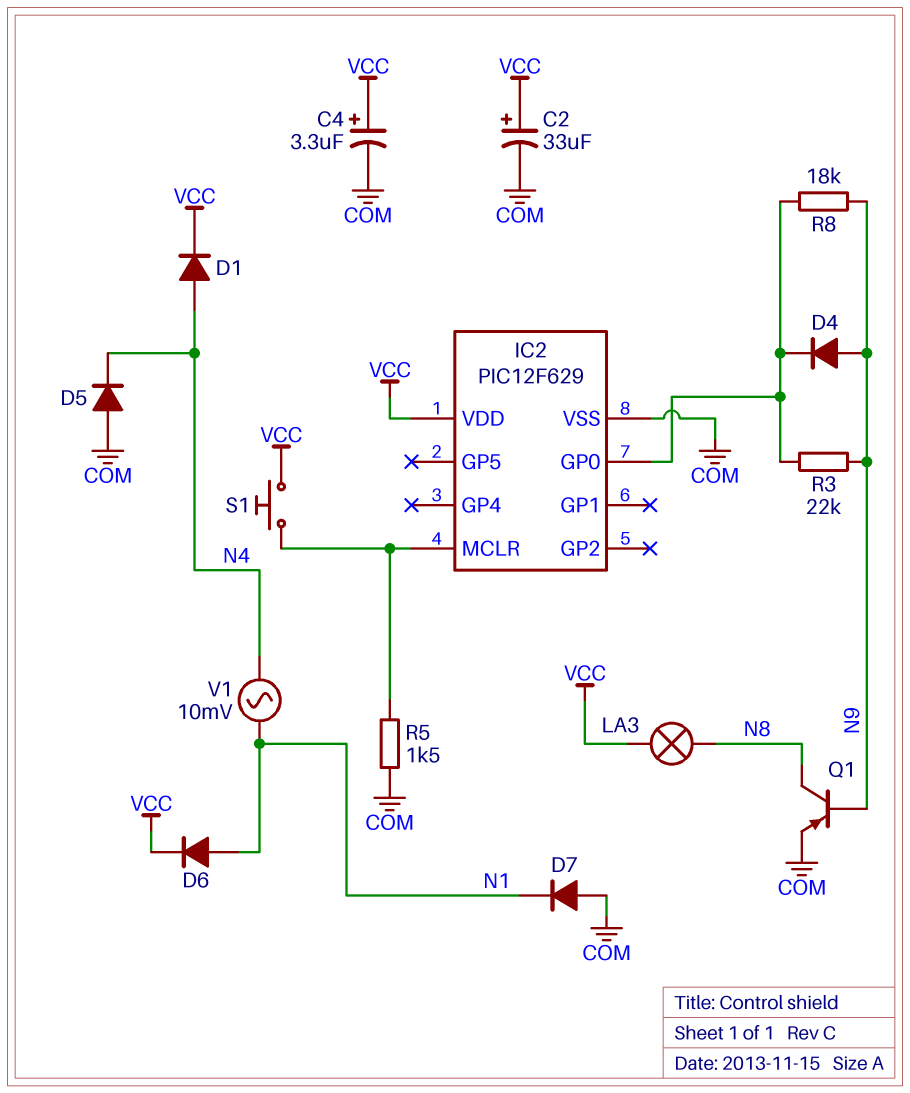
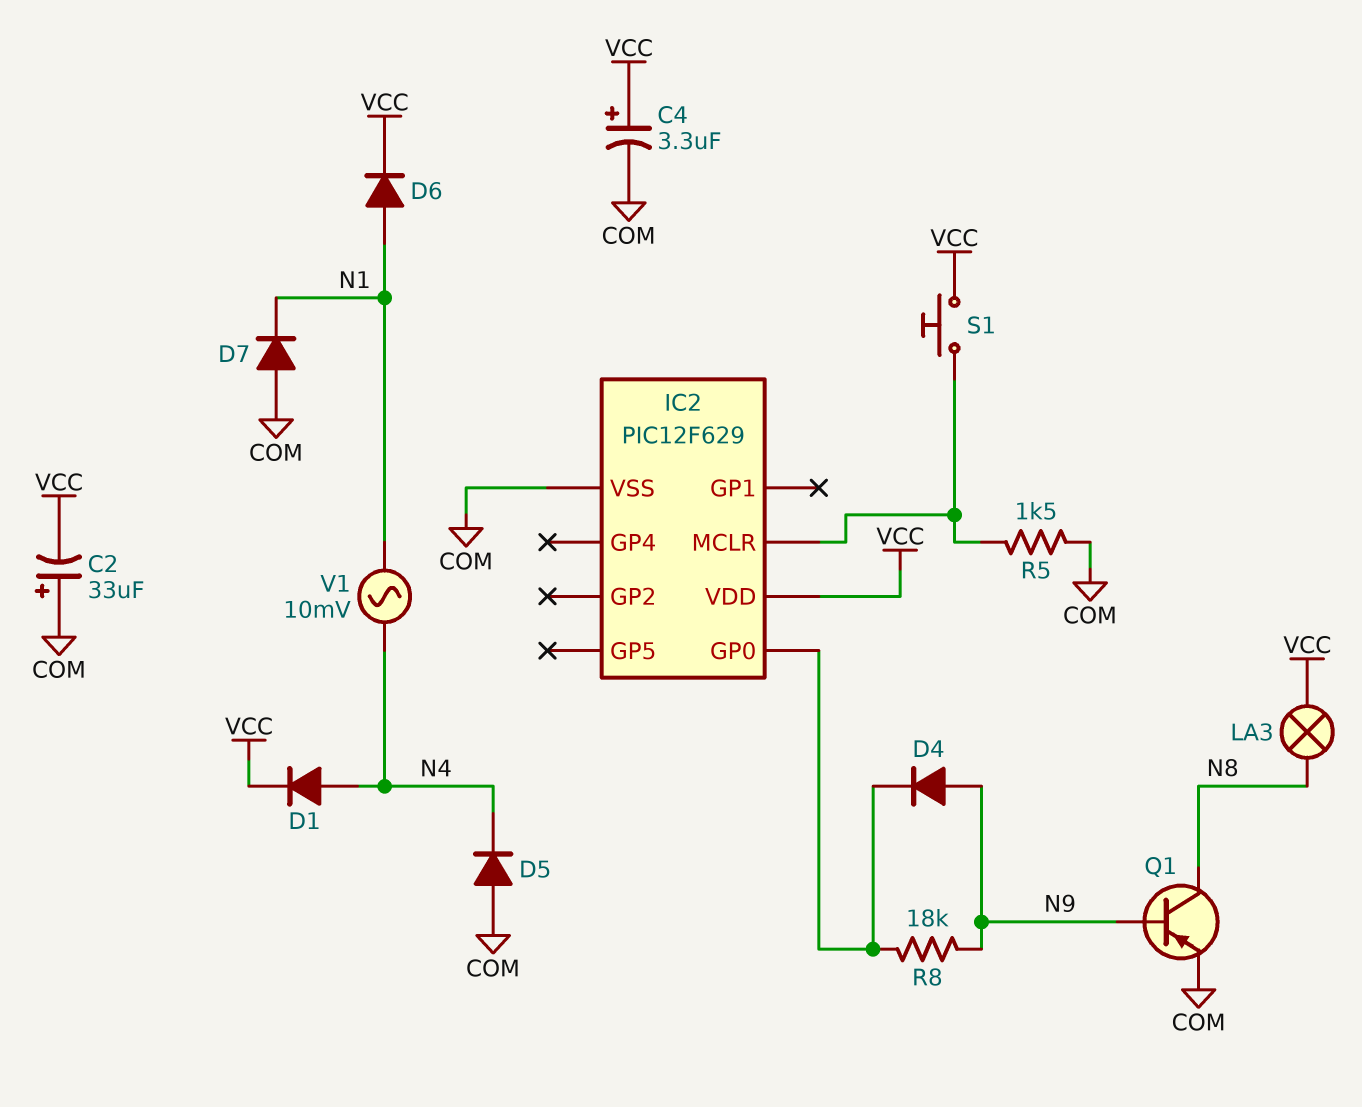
C2: 33uF (plus VCC, minus COM) -> 33uF (plus COM, minus VCC)
R3: 22k (IC2/GP0, N9) -> none

